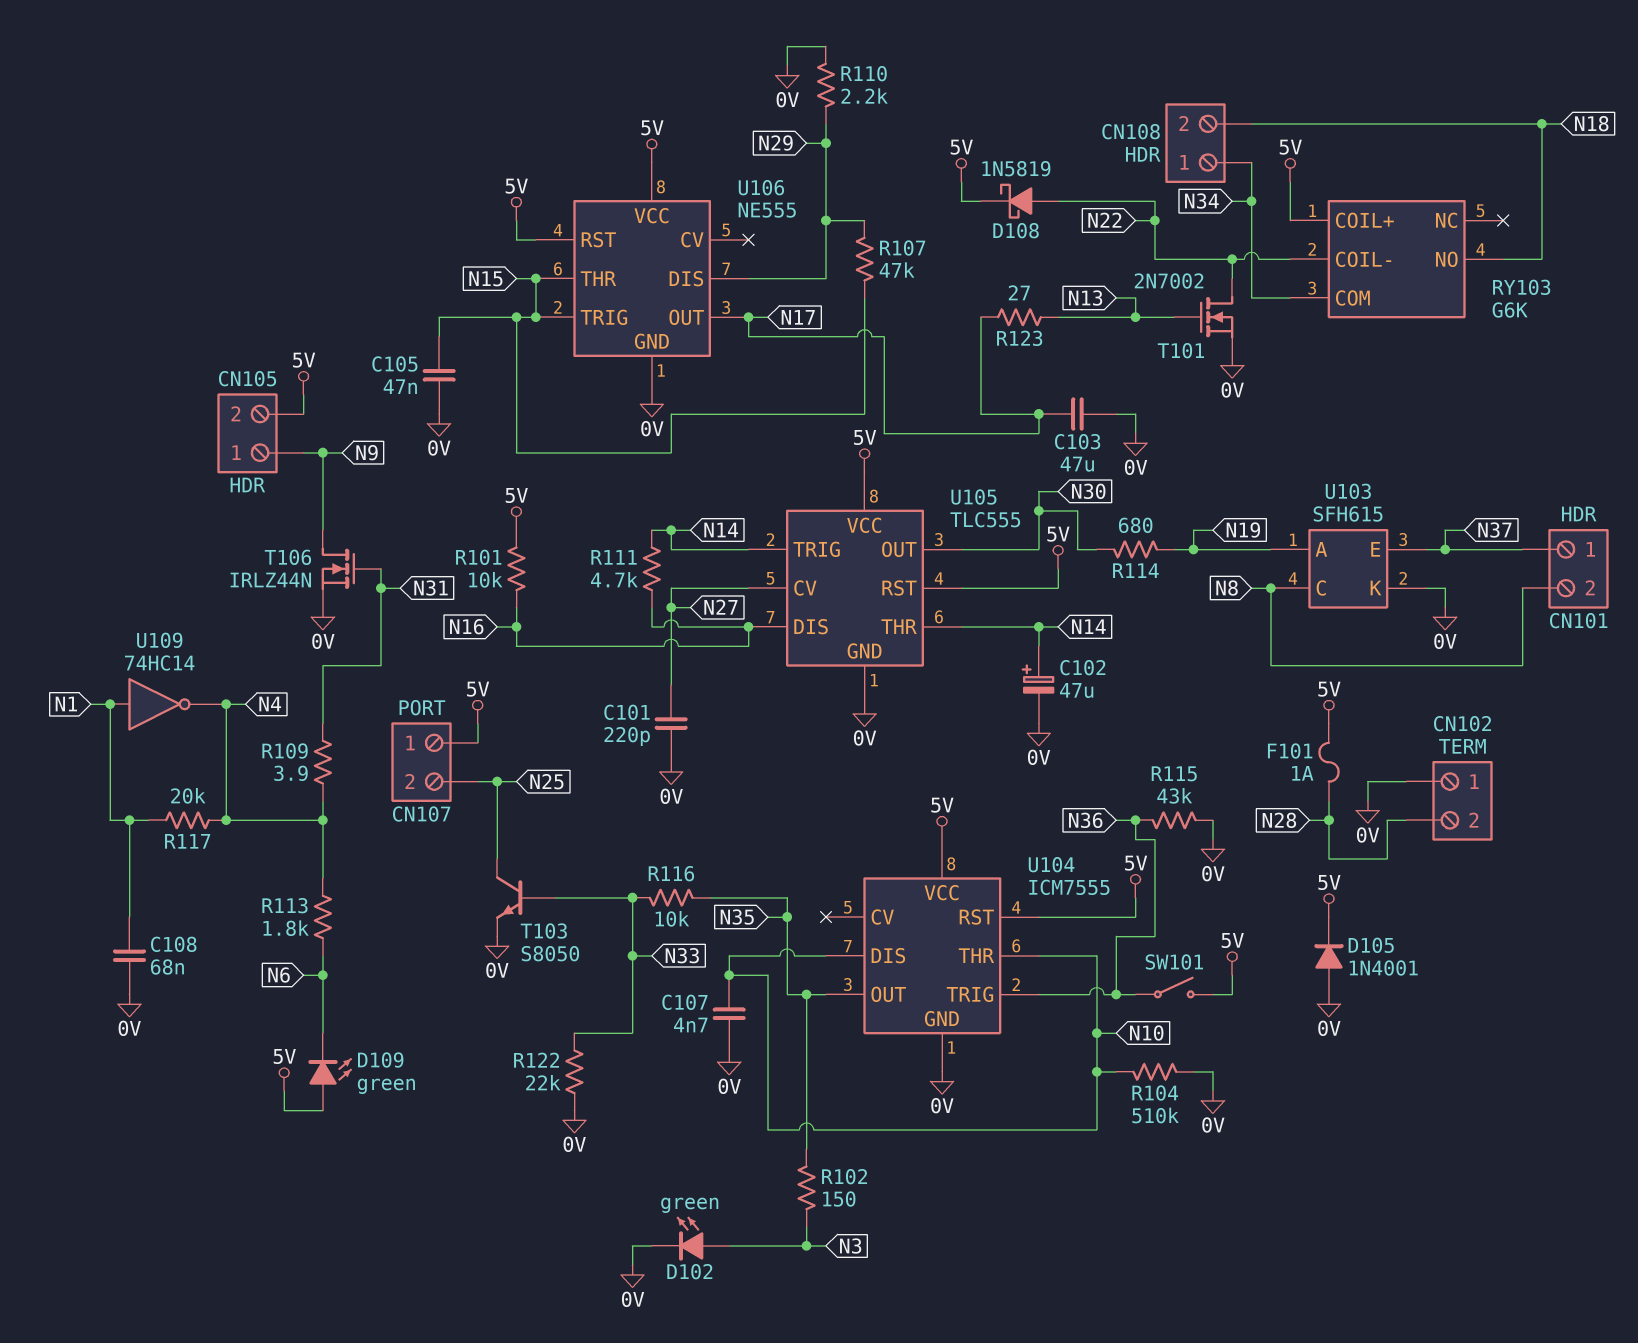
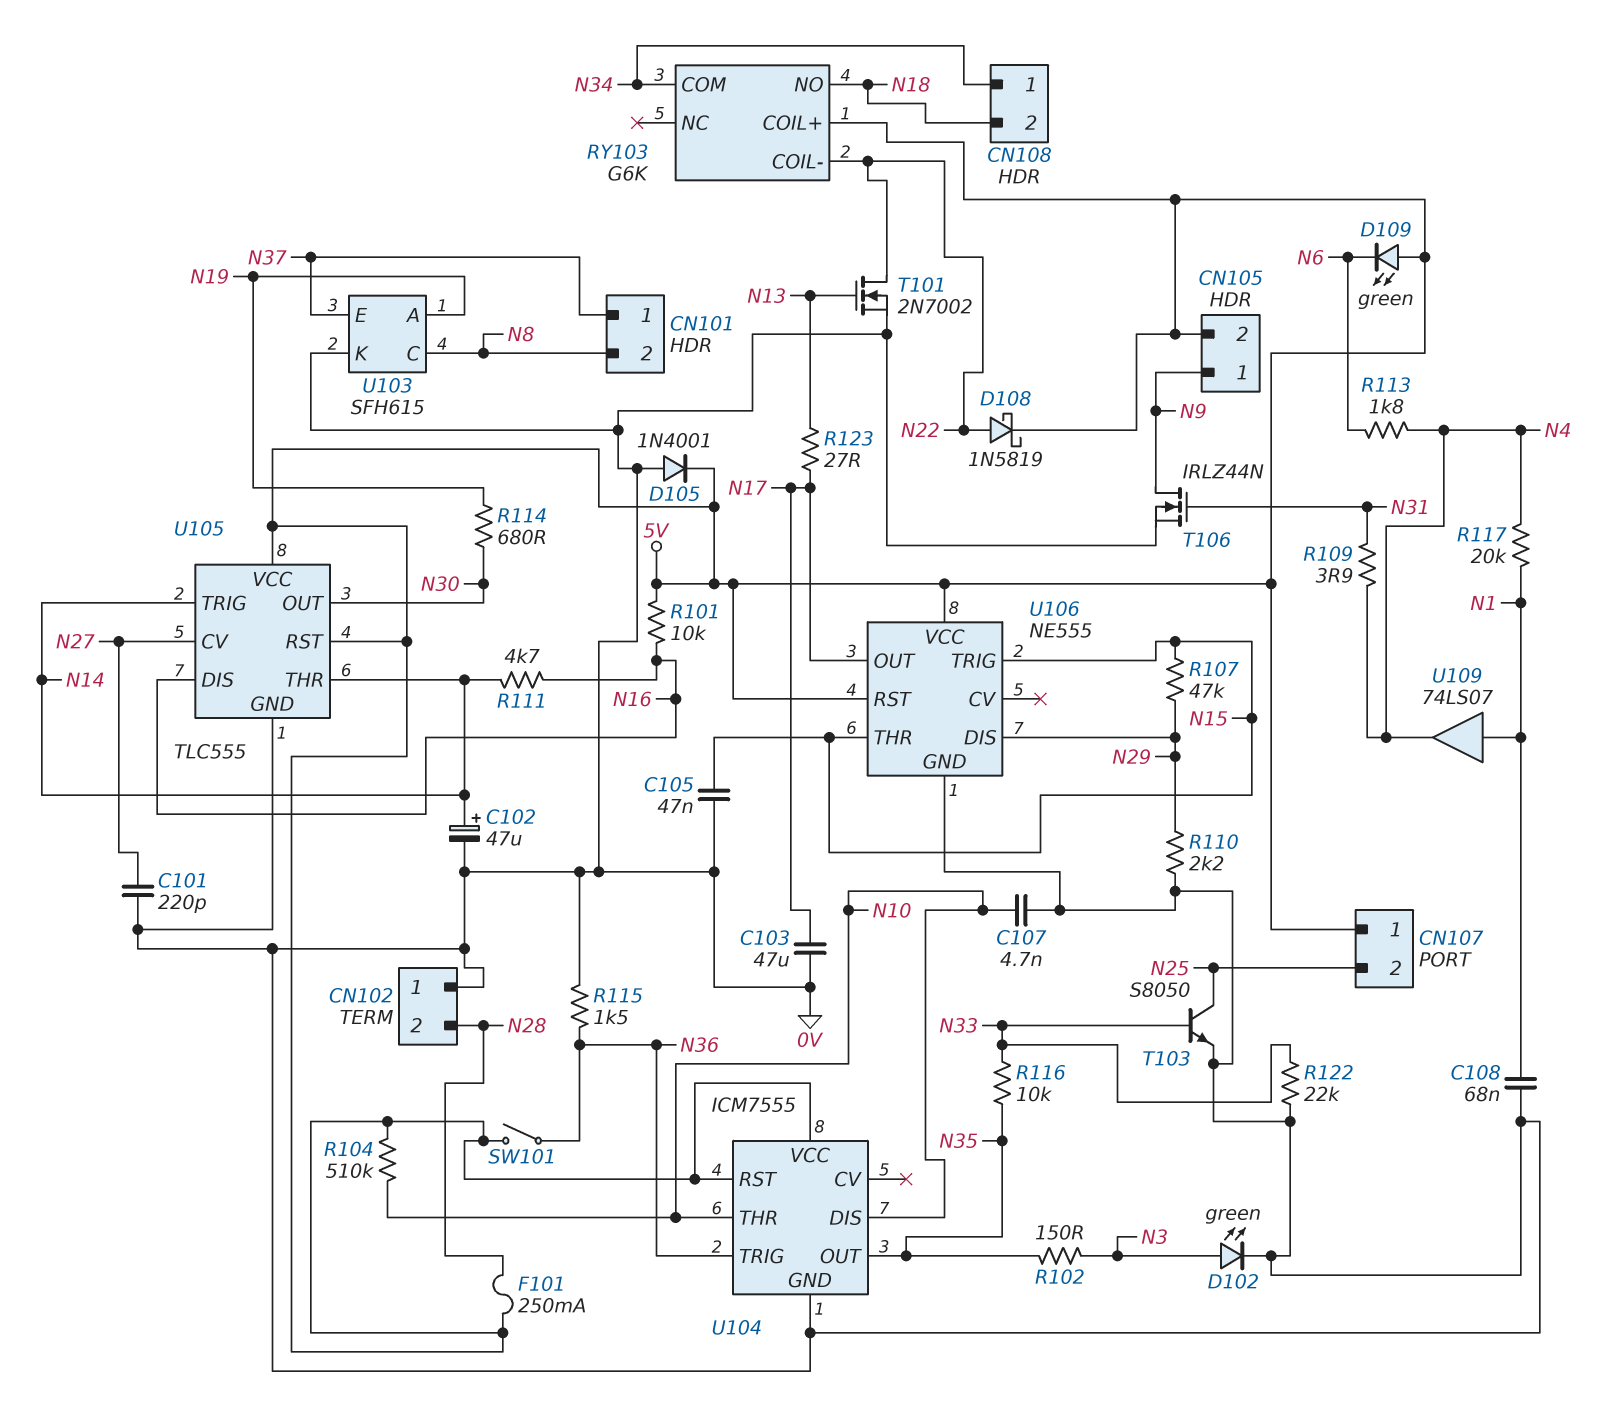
F101: 1A (5V, N28) -> 250mA (5V, N28)
R104: 510k (0V, N10) -> 510k (5V, N10)
R115: 43k (0V, N36) -> 1.5k (0V, N36)
U109: NOT 74HC14 (in N1, out N4) -> buffer 74LS07 (in N1, out N4)

